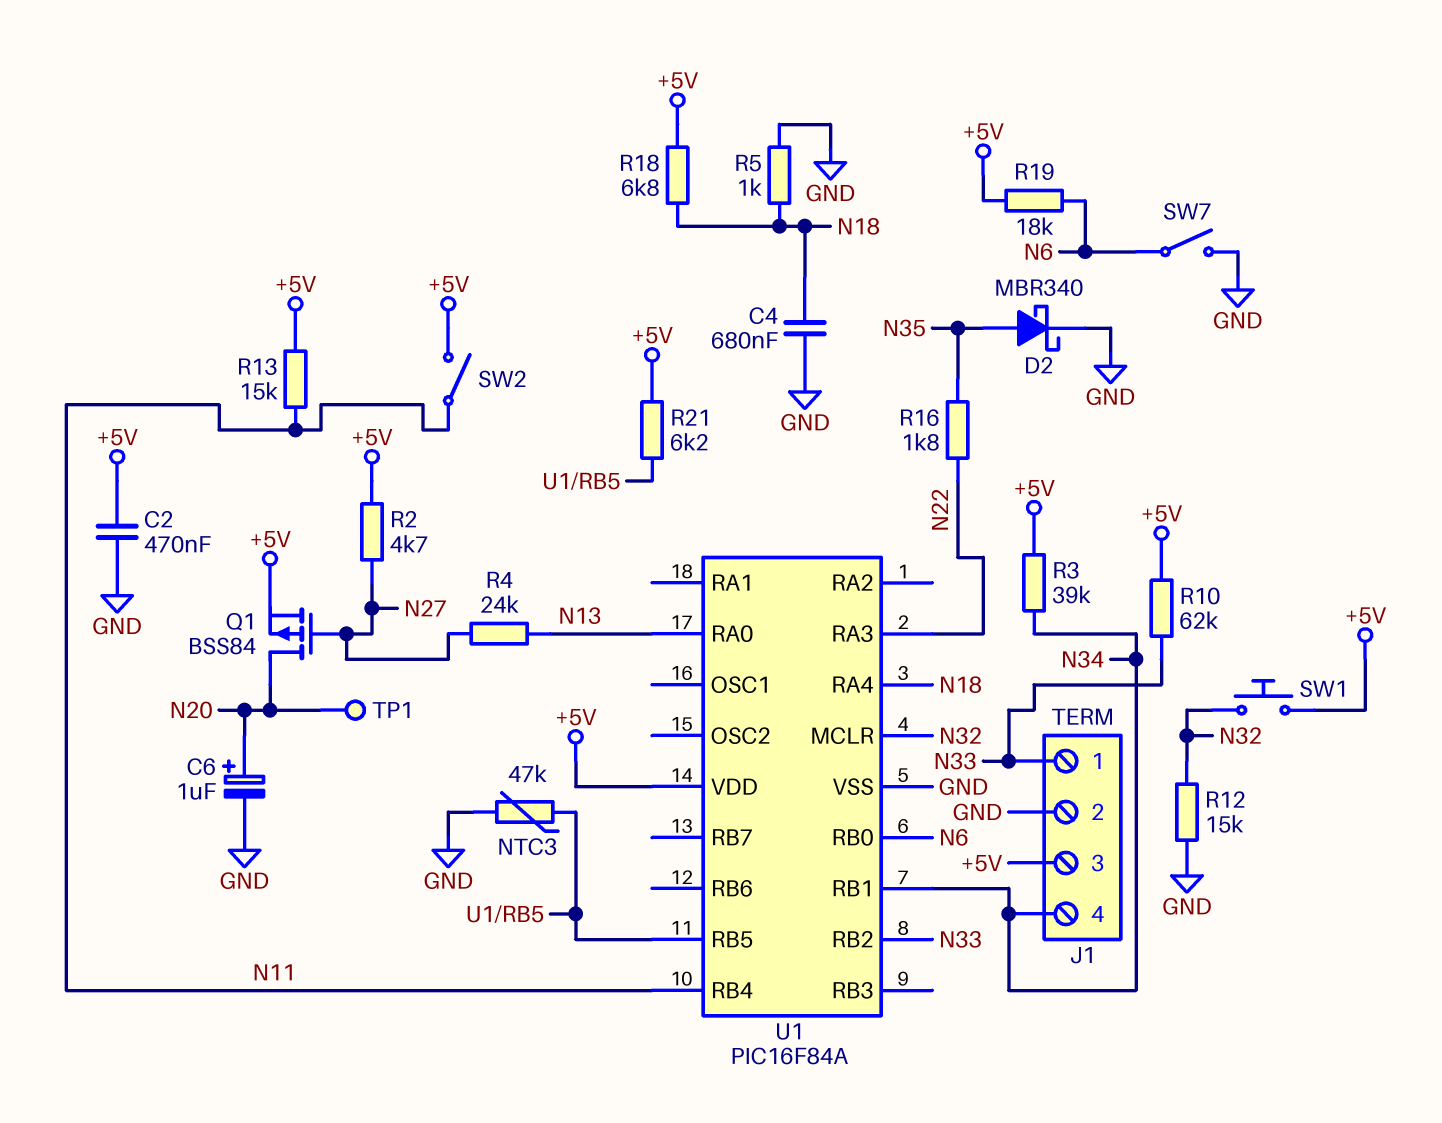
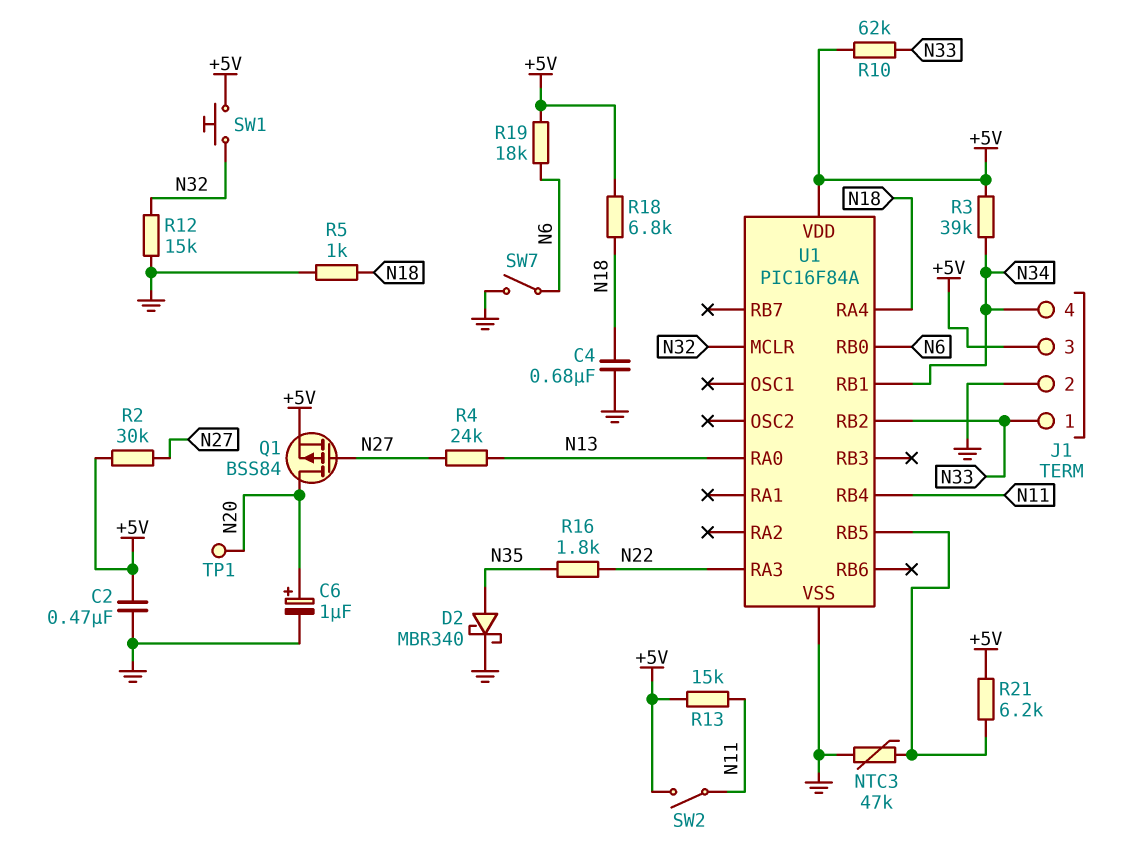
R2: 4.7k (+5V, N27) -> 30k (+5V, N27)

